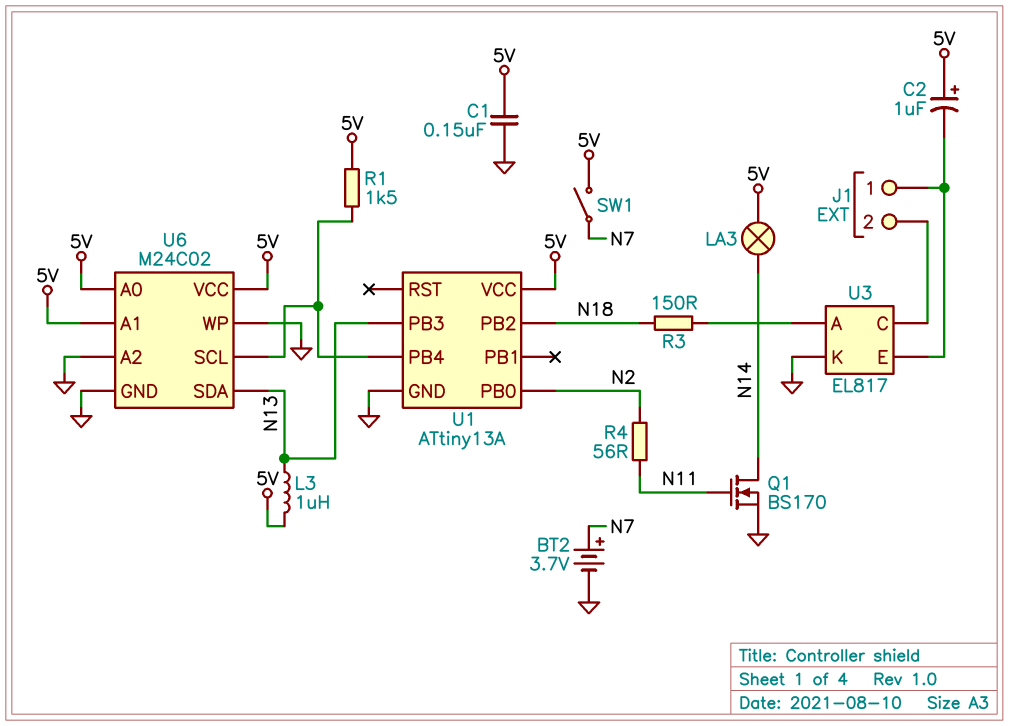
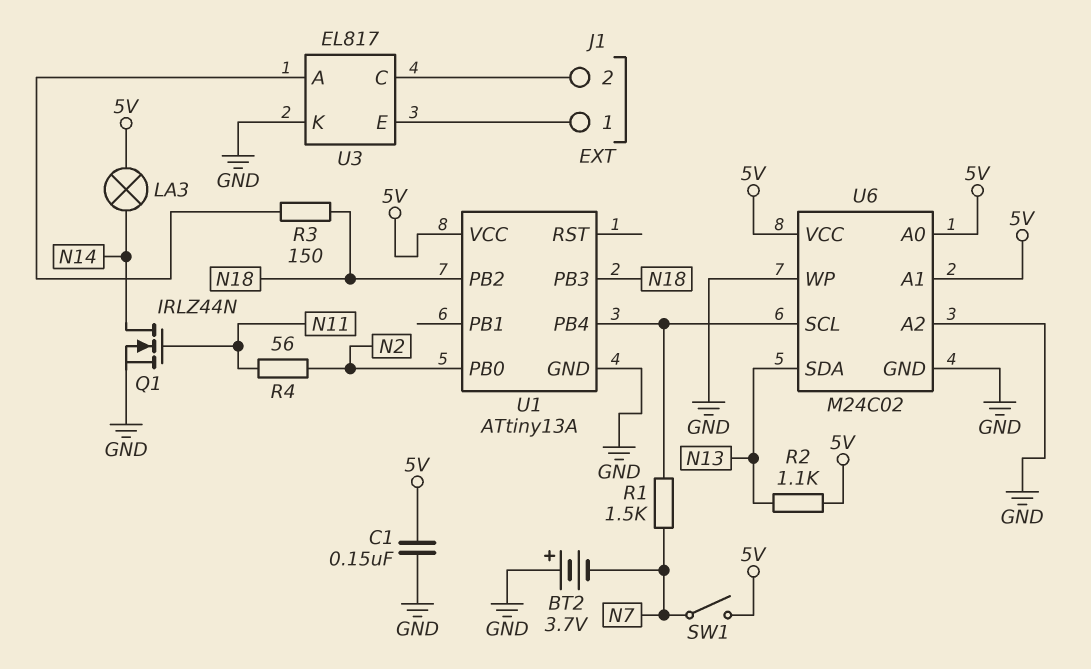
BT2: 3.7V (plus N7, minus GND) -> 3.7V (plus GND, minus N7)
C2: 1uF (plus 5V, minus J1/1) -> none
L3: 1uH (5V, N13) -> none
Q1: NMOS BS170 (G N11, D N14, S GND) -> NMOS IRLZ44N (G N11, D N14, S GND)
R1: 1.5k (5V, U1/PB4) -> 1.5k (N7, U1/PB4)
R2: none -> 1.1k (5V, N13)
U1 pin PB3: N13 -> N18

